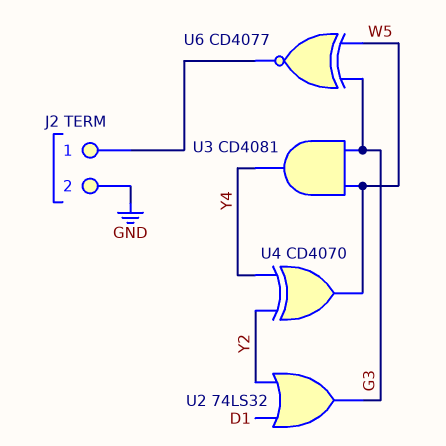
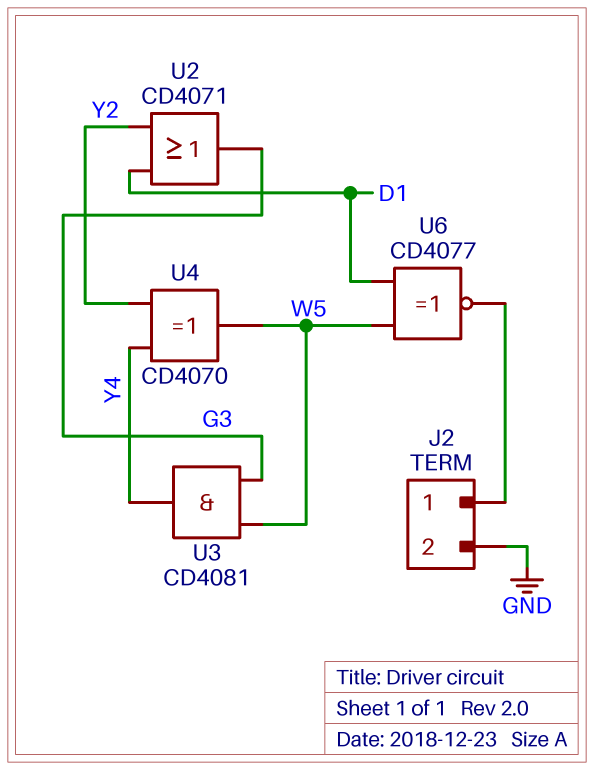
U2: OR 74LS32 (in D1, in Y2, out G3) -> OR CD4071 (in D1, in Y2, out G3)
U6: XNOR CD4077 (in G3, in W5, out J2/1) -> XNOR CD4077 (in D1, in W5, out J2/1)

